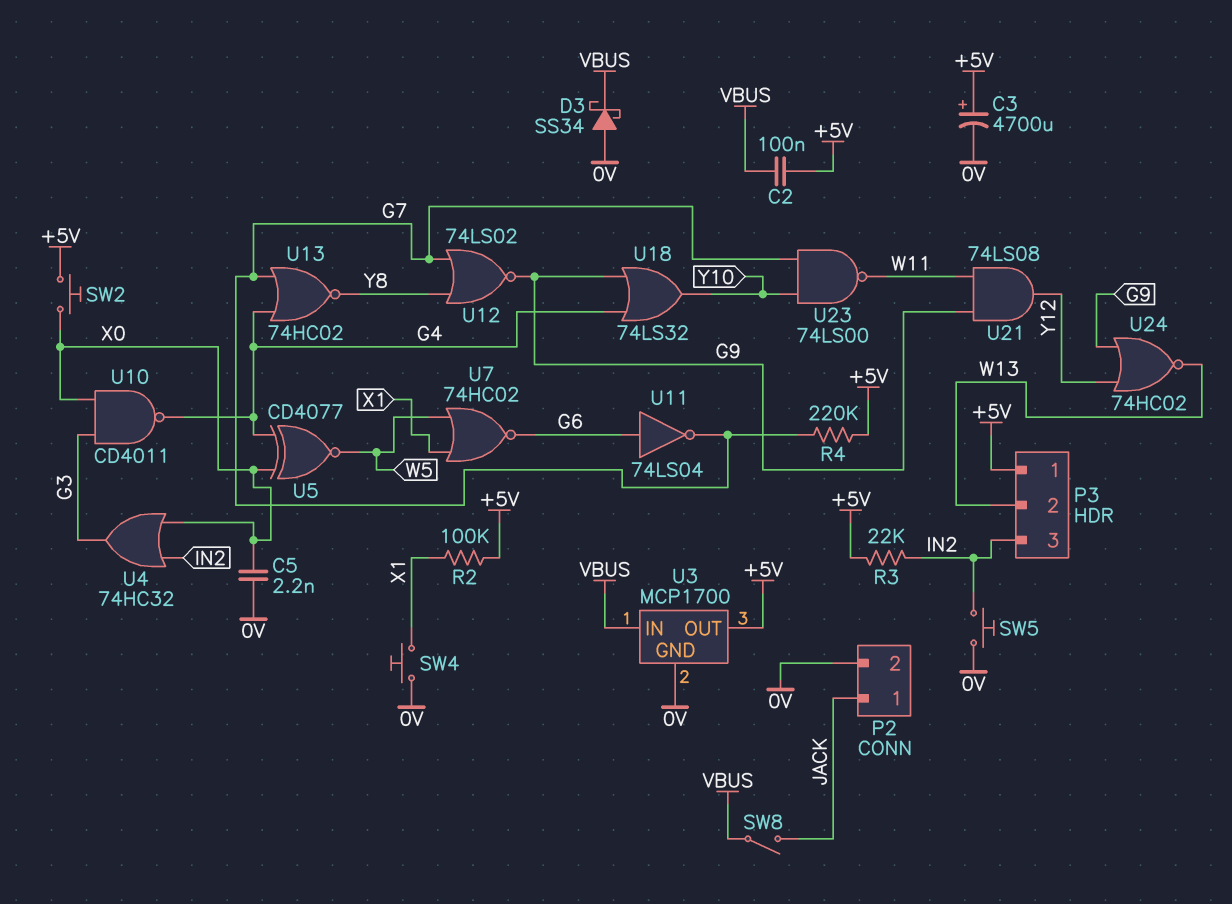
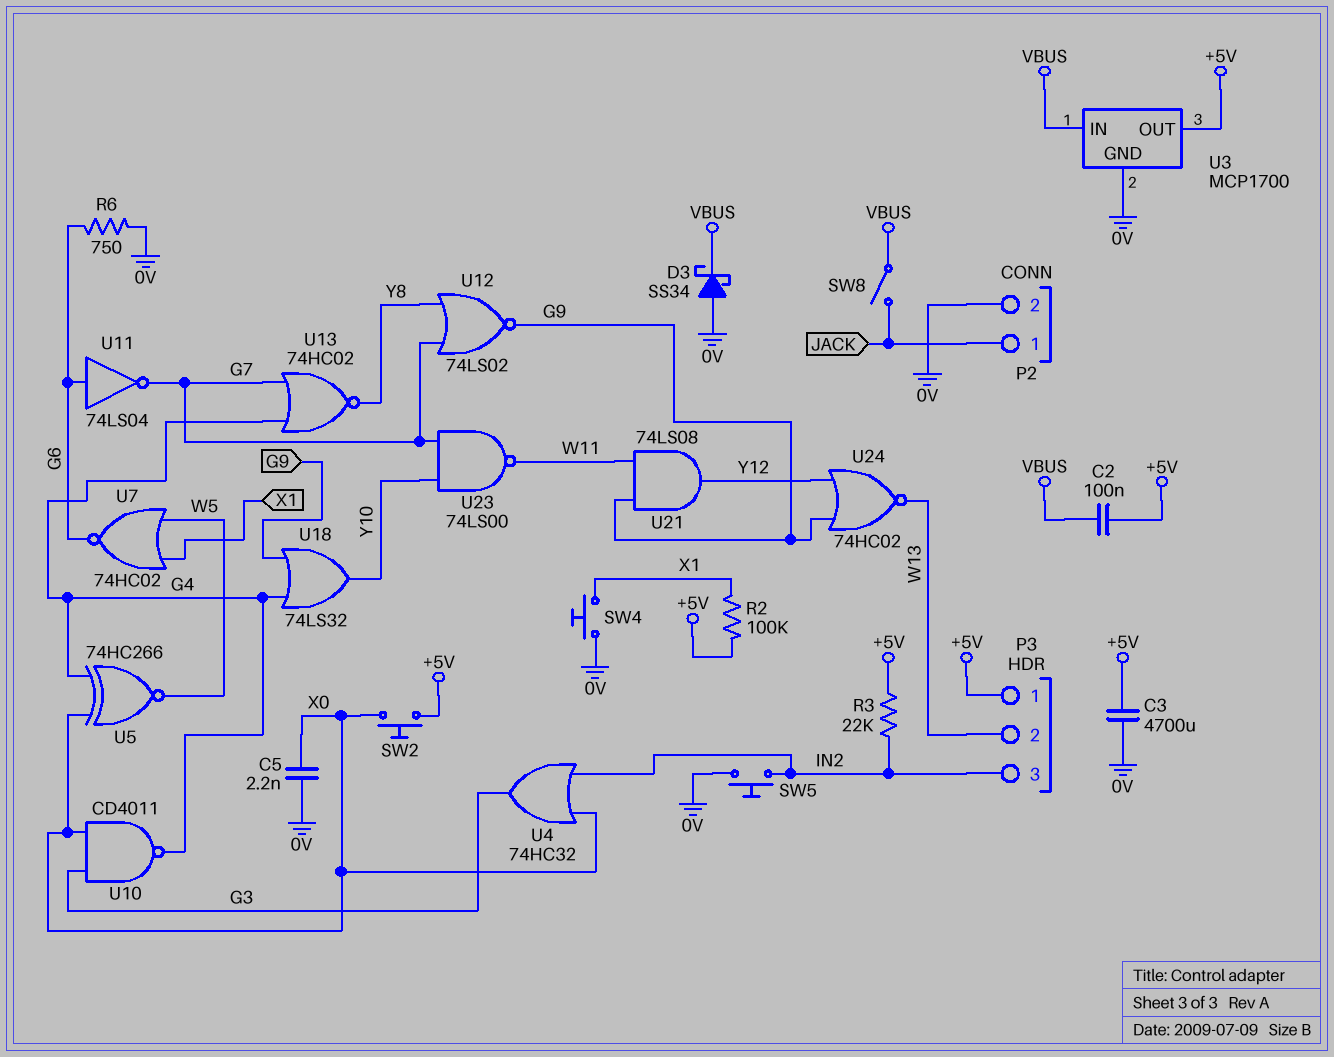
C3: 4700uF (plus +5V, minus 0V) -> 4700uF (+5V, 0V)
R4: 220k (+5V, G7) -> none
R6: none -> 750 (0V, G6)
U5: XNOR CD4077 (in G4, in X0, out W5) -> XNOR 74HC266 (in G4, in X0, out W5)

